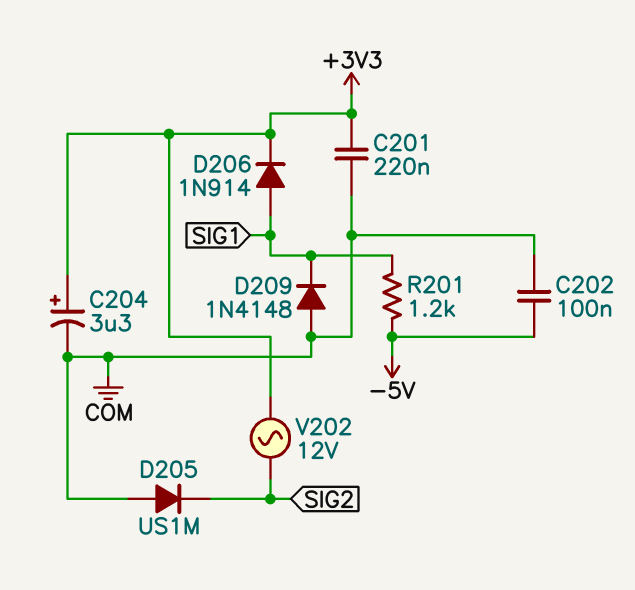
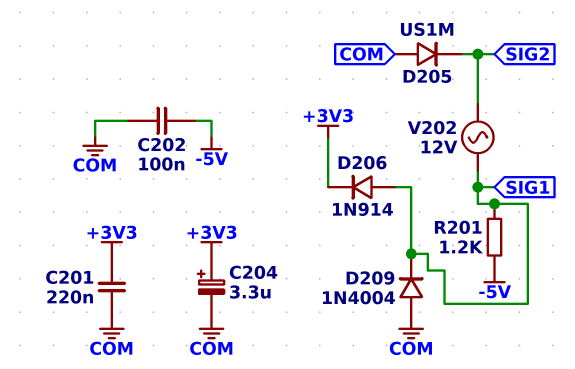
D209: diode 1N4148 (A COM, K SIG1) -> diode 1N4004 (A COM, K SIG1)
V202: AC 12V (+3V3, SIG2) -> AC 12V (SIG1, SIG2)

